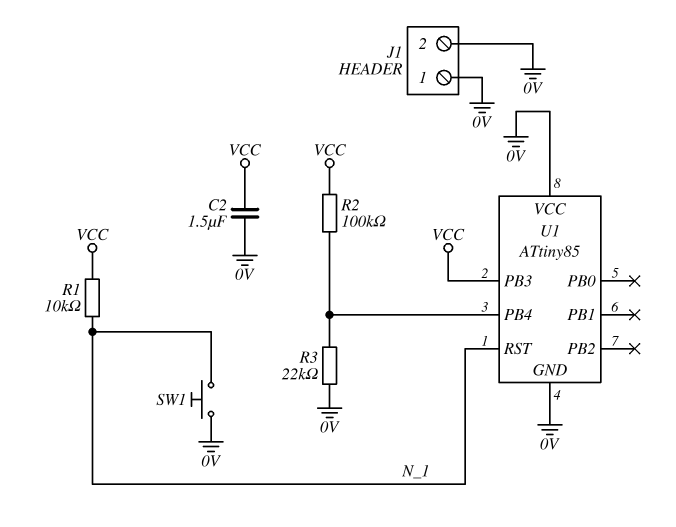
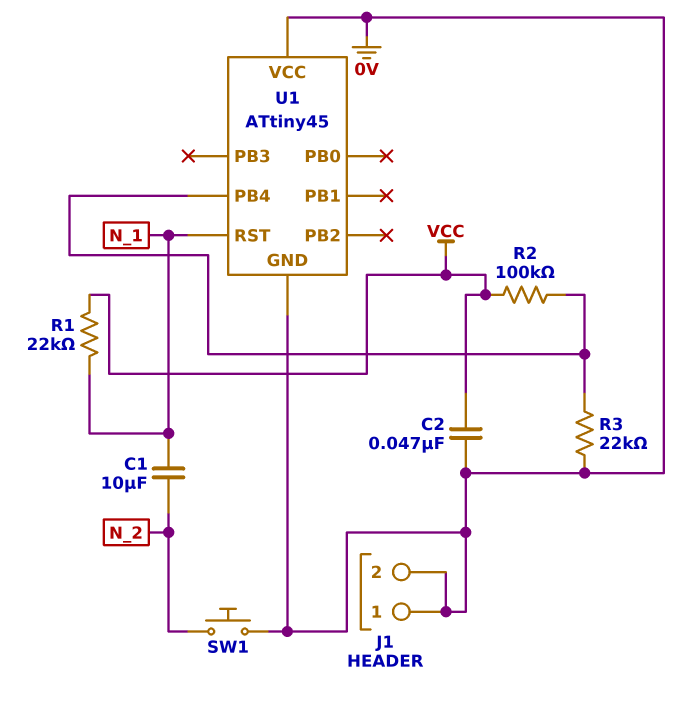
C1: none -> 10uF (N_1, N_2)
C2: 1.5uF (0V, VCC) -> 47nF (0V, VCC)
R1: 10k (N_1, VCC) -> 22k (N_1, VCC)
SW1: button (0V, N_1) -> button (0V, N_2)
U1: ATtiny85 -> ATtiny45
U1 pin PB3: VCC -> none

